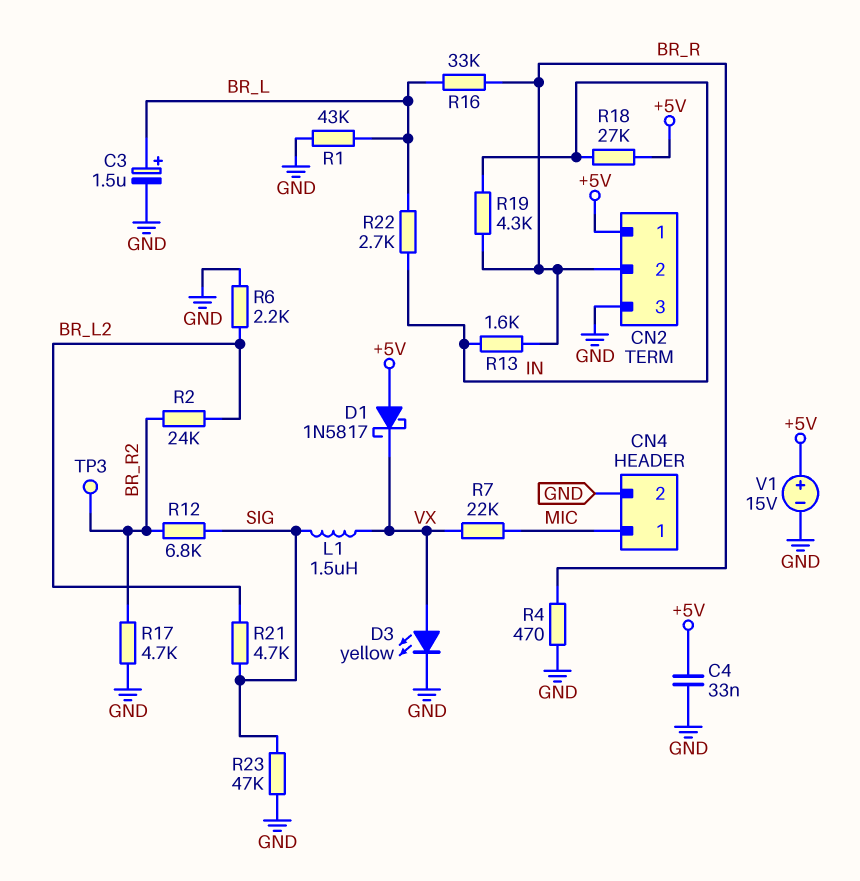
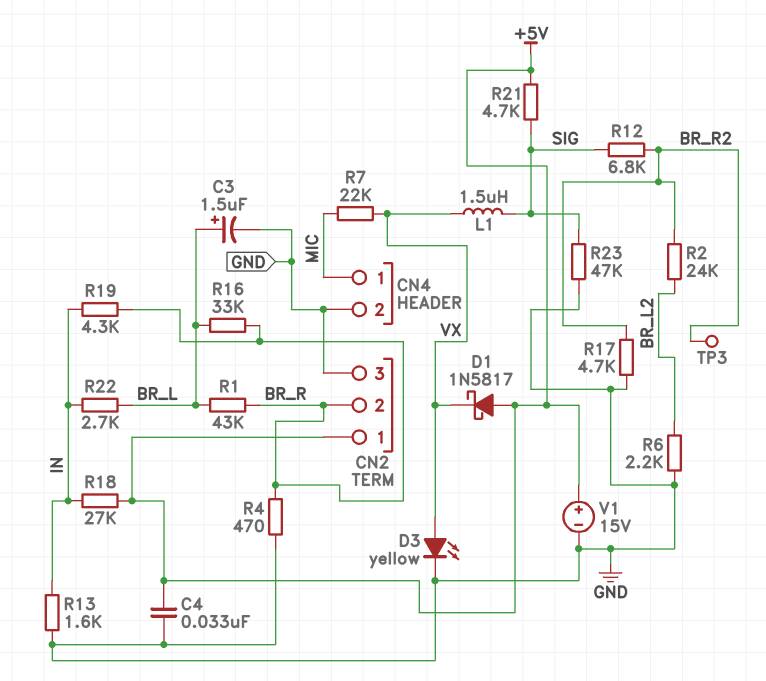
R1: 43k (BR_L, GND) -> 43k (BR_L, BR_R)
R13: 1.6k (BR_R, IN) -> 1.6k (GND, IN)
R21: 4.7k (BR_L2, SIG) -> 4.7k (+5V, SIG)

